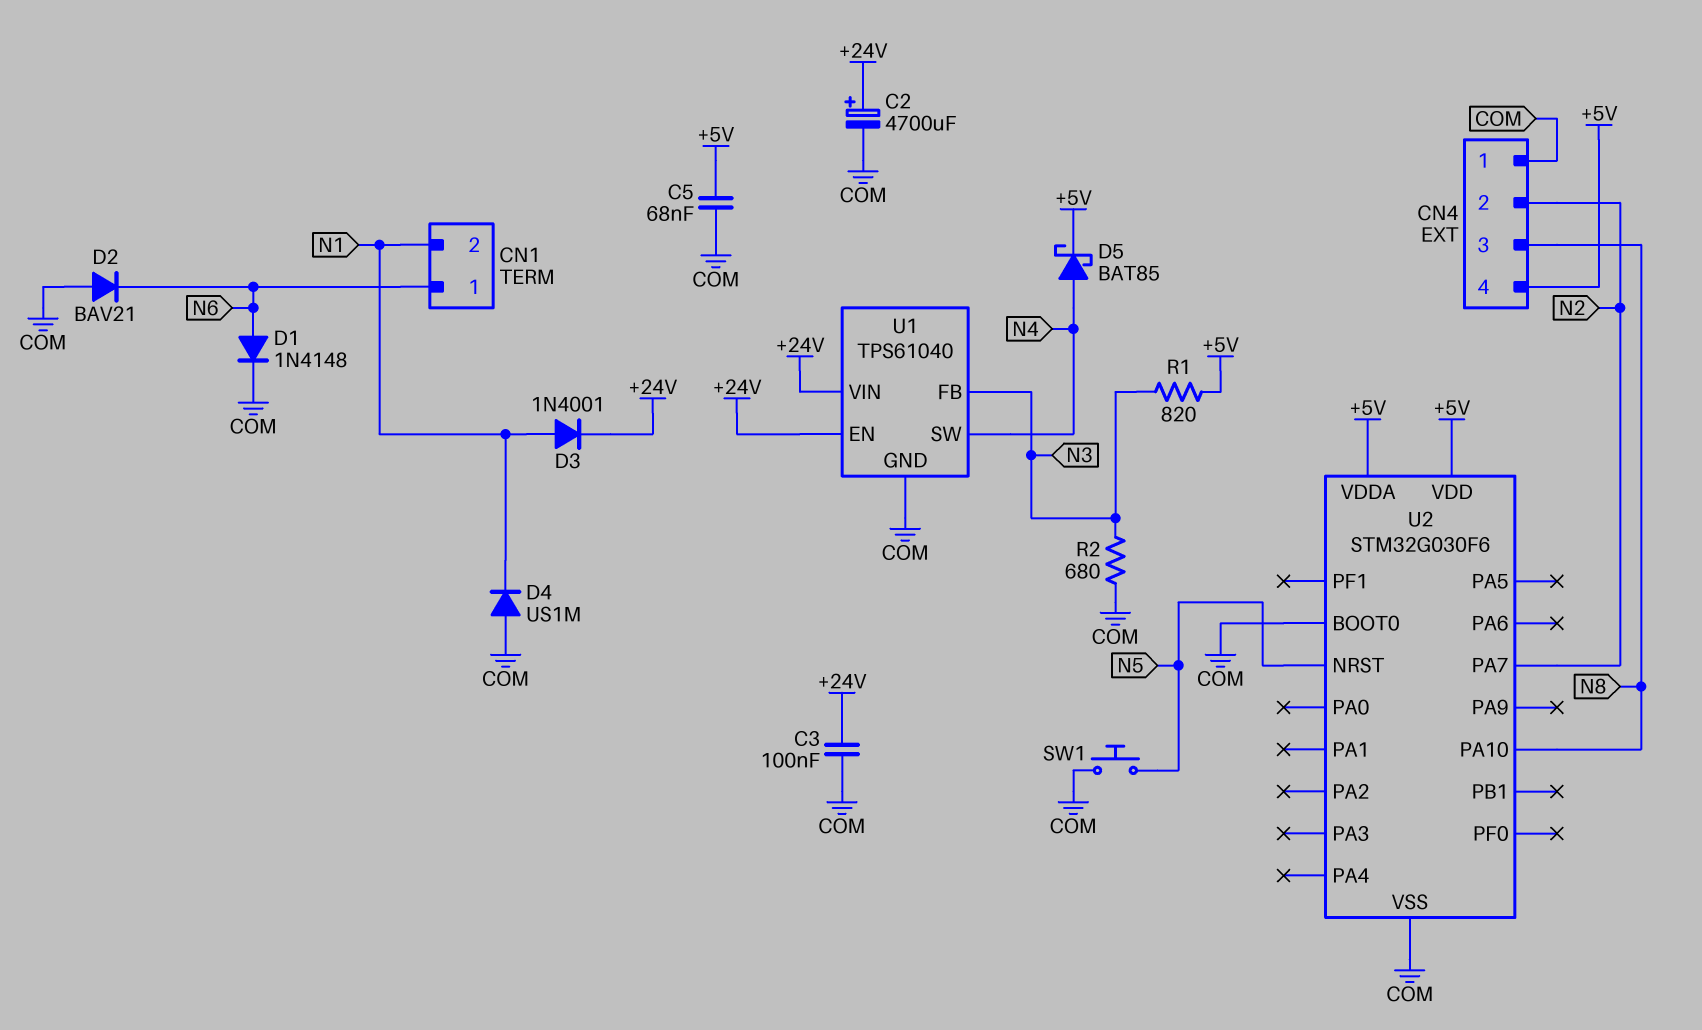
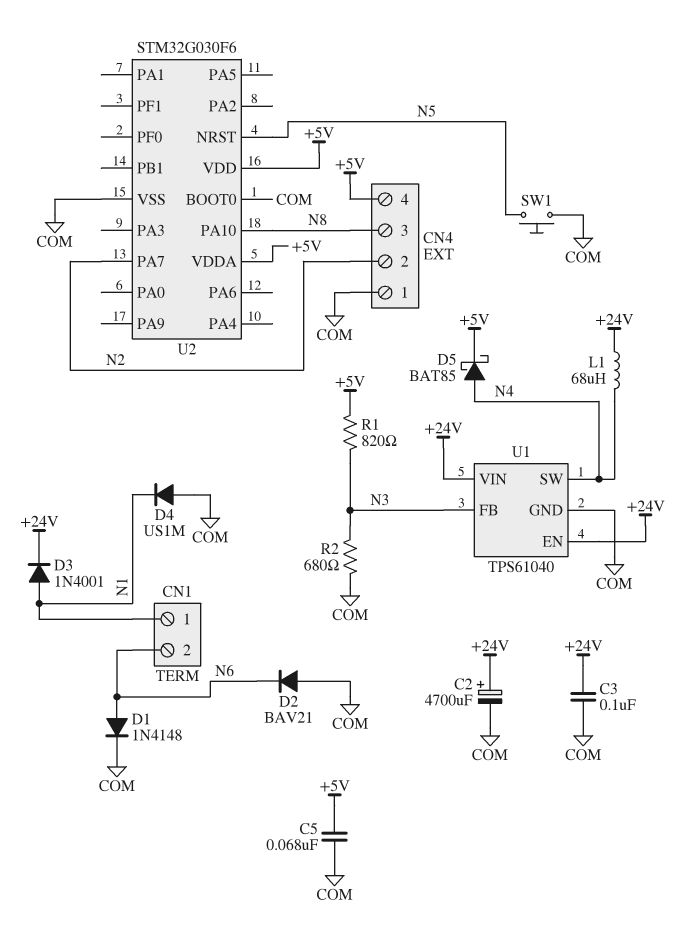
CN1 pin 1: N6 -> N1
CN1 pin 2: N1 -> N6
L1: none -> 68uH (+24V, N4)

